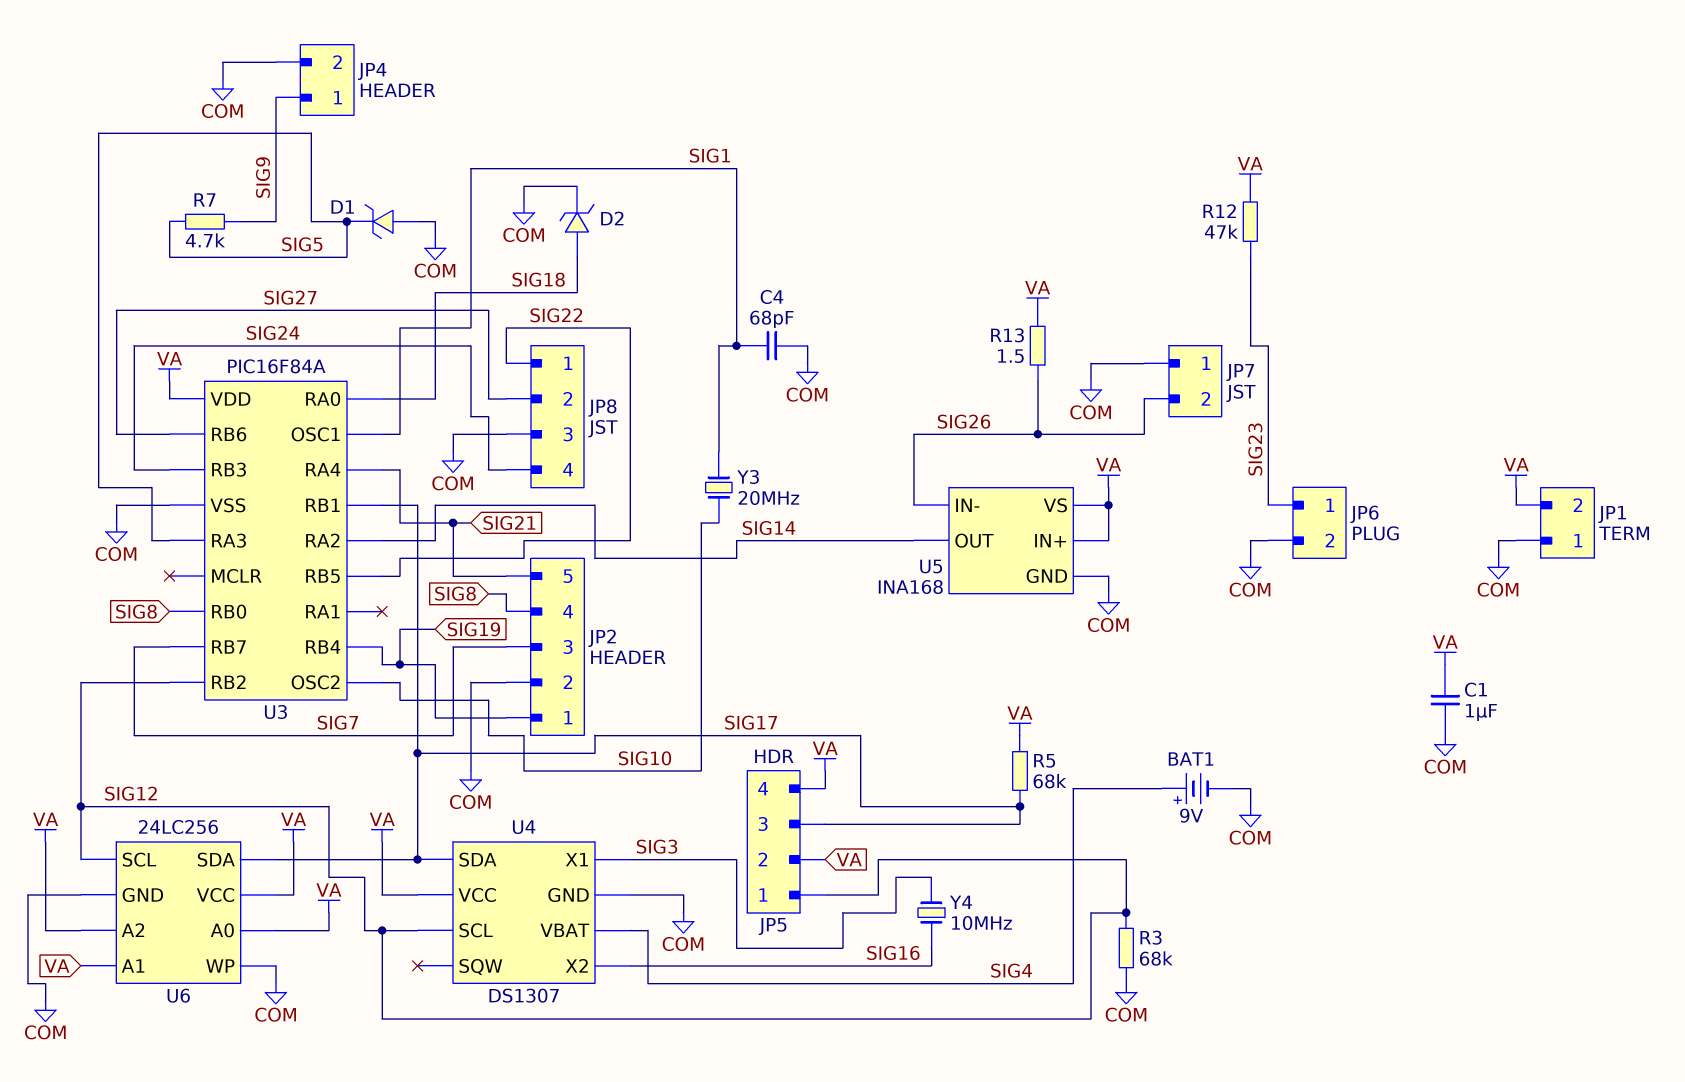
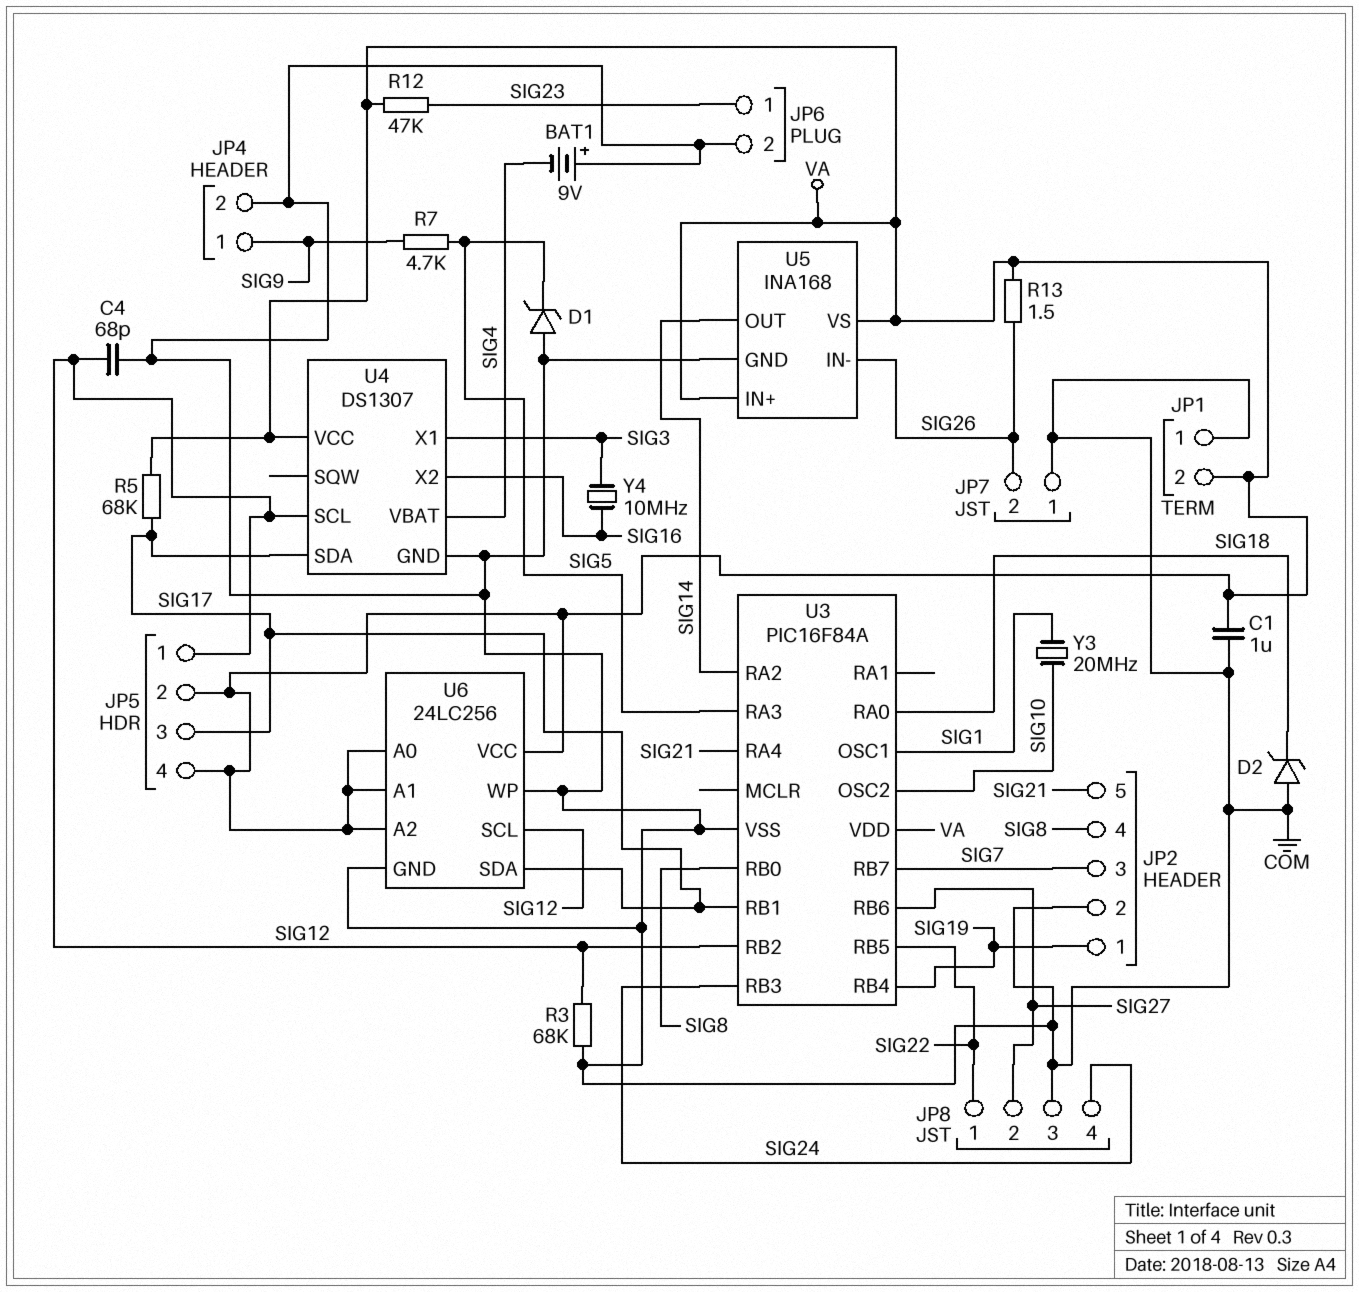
BAT1: 9V (plus SIG4, minus COM) -> 9V (plus COM, minus SIG4)
C4: 68pF (COM, SIG1) -> 68pF (COM, SIG12)
D2: zener (A SIG18, K COM) -> zener (A COM, K SIG18)

